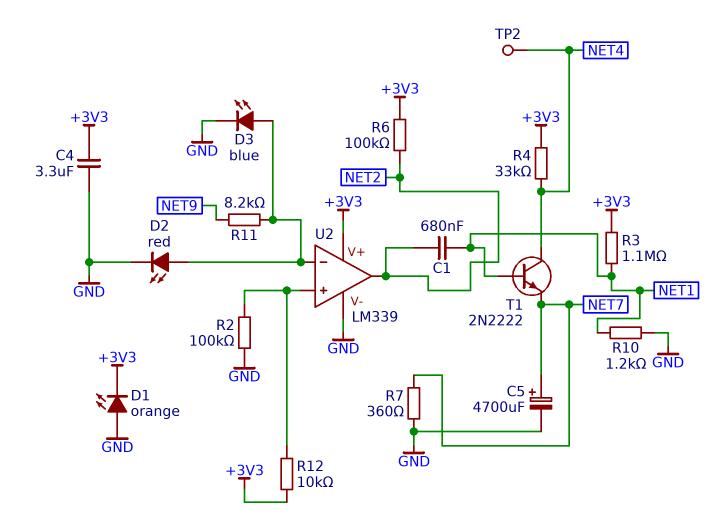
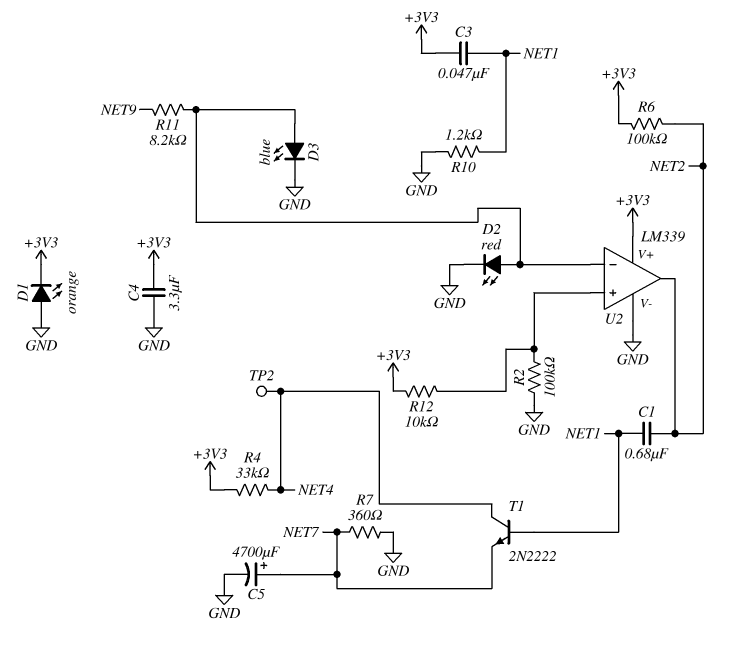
C3: none -> 47nF (+3V3, NET1)
R3: 1.1M (+3V3, NET1) -> none

